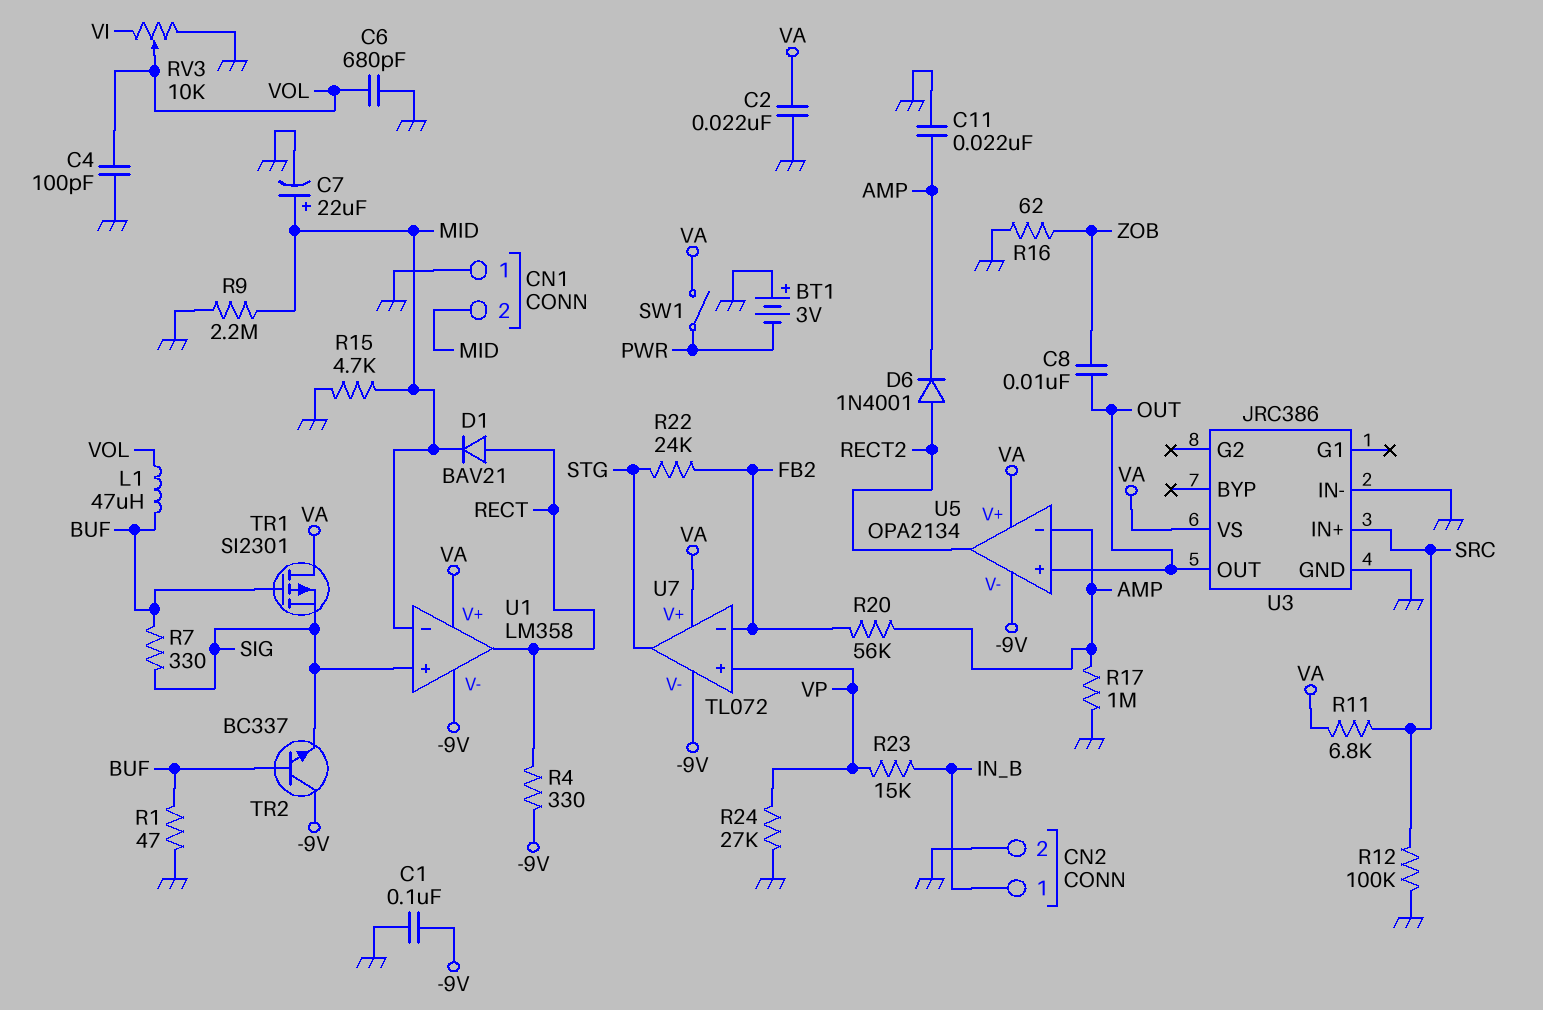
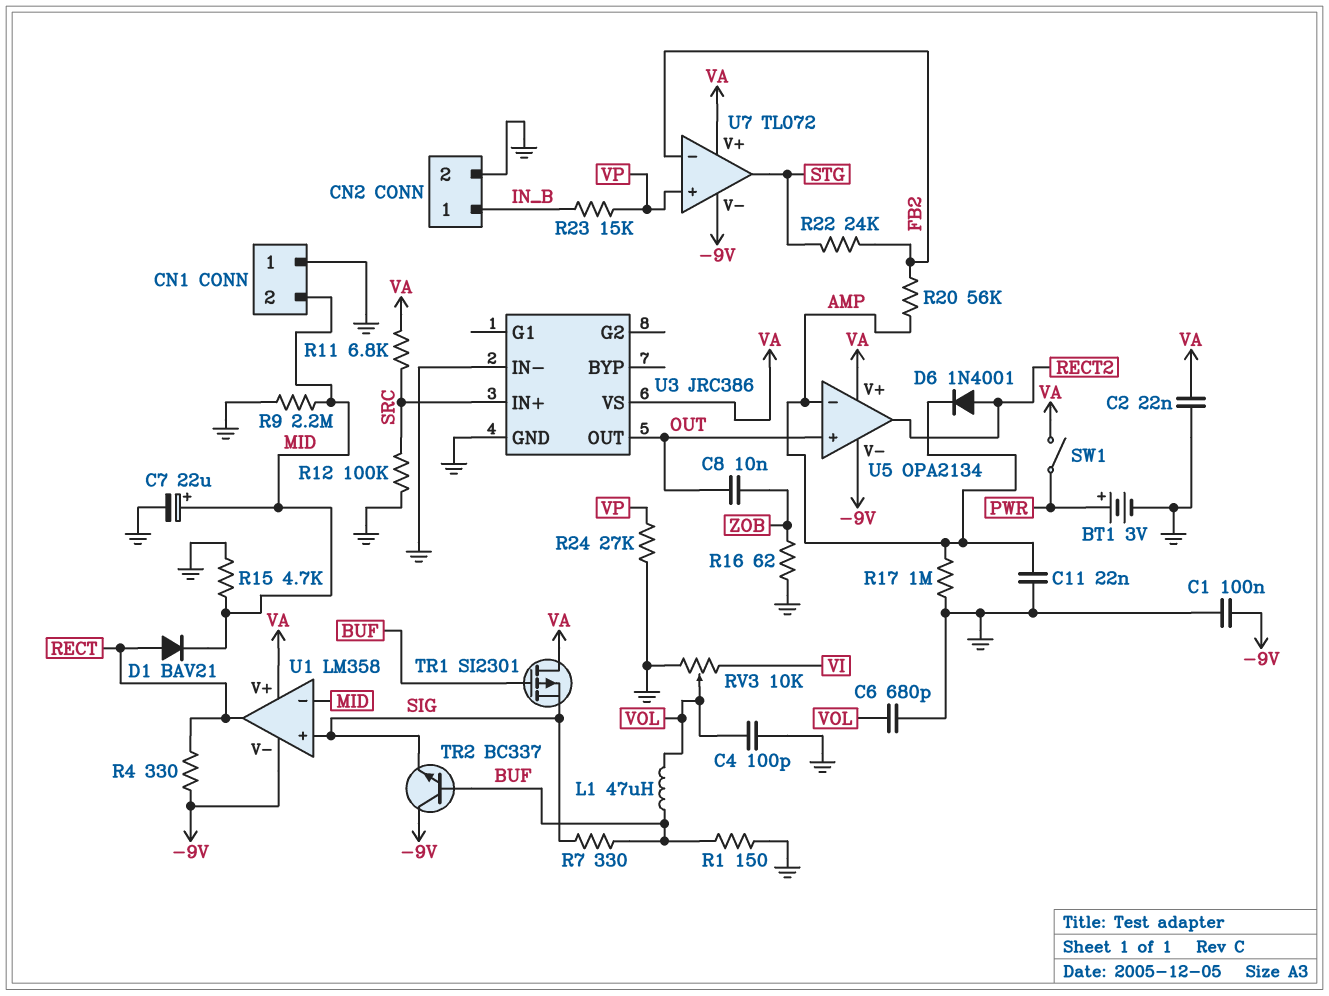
BT1: 3V (plus GND, minus PWR) -> 3V (plus PWR, minus GND)
R1: 47 (BUF, GND) -> 150 (BUF, GND)

